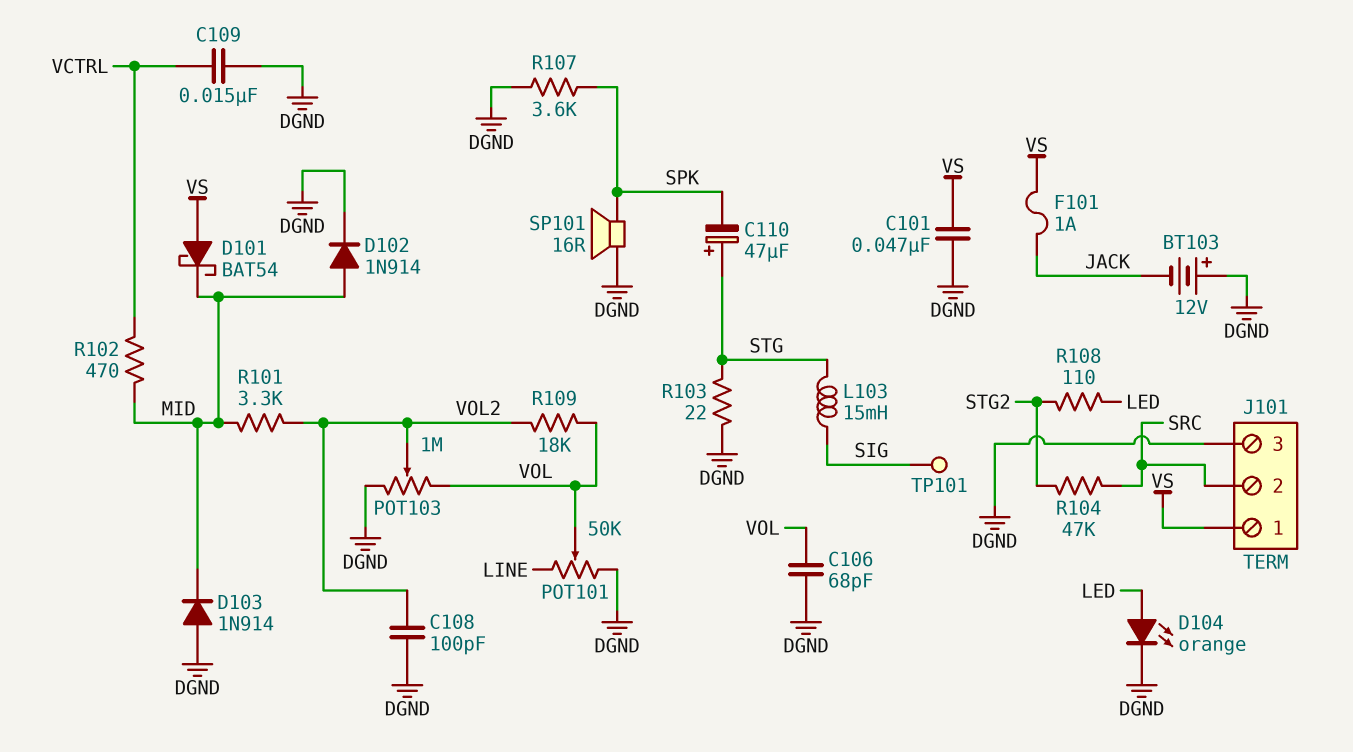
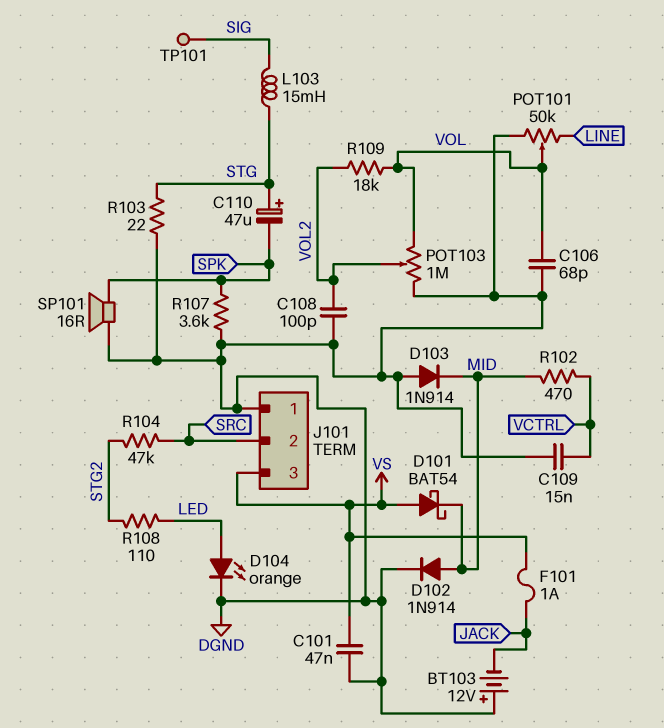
J101 pin 1: VS -> DGND
J101 pin 3: DGND -> VS
R101: 3.3k (MID, VOL2) -> none

